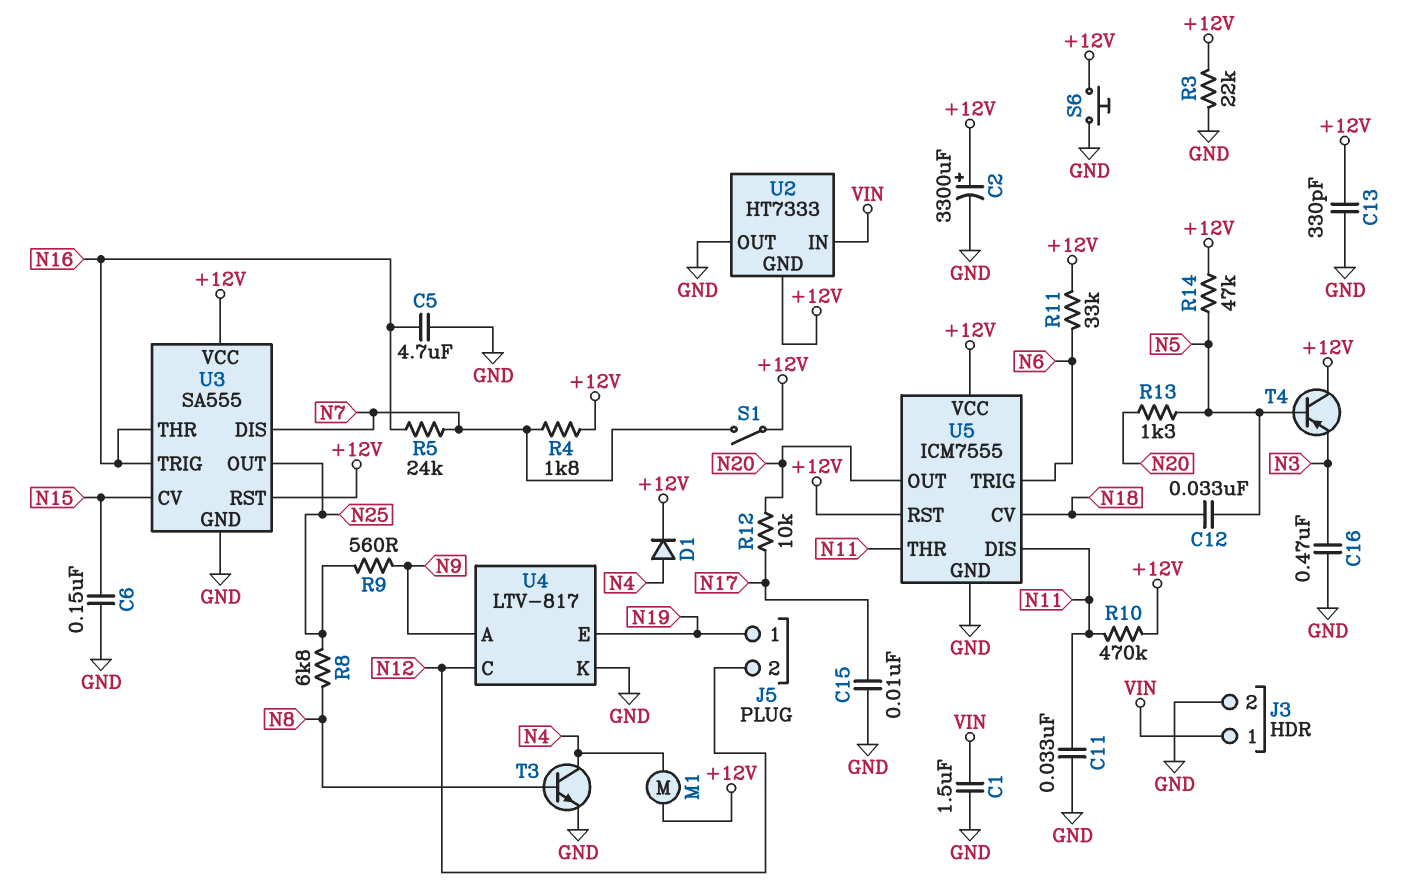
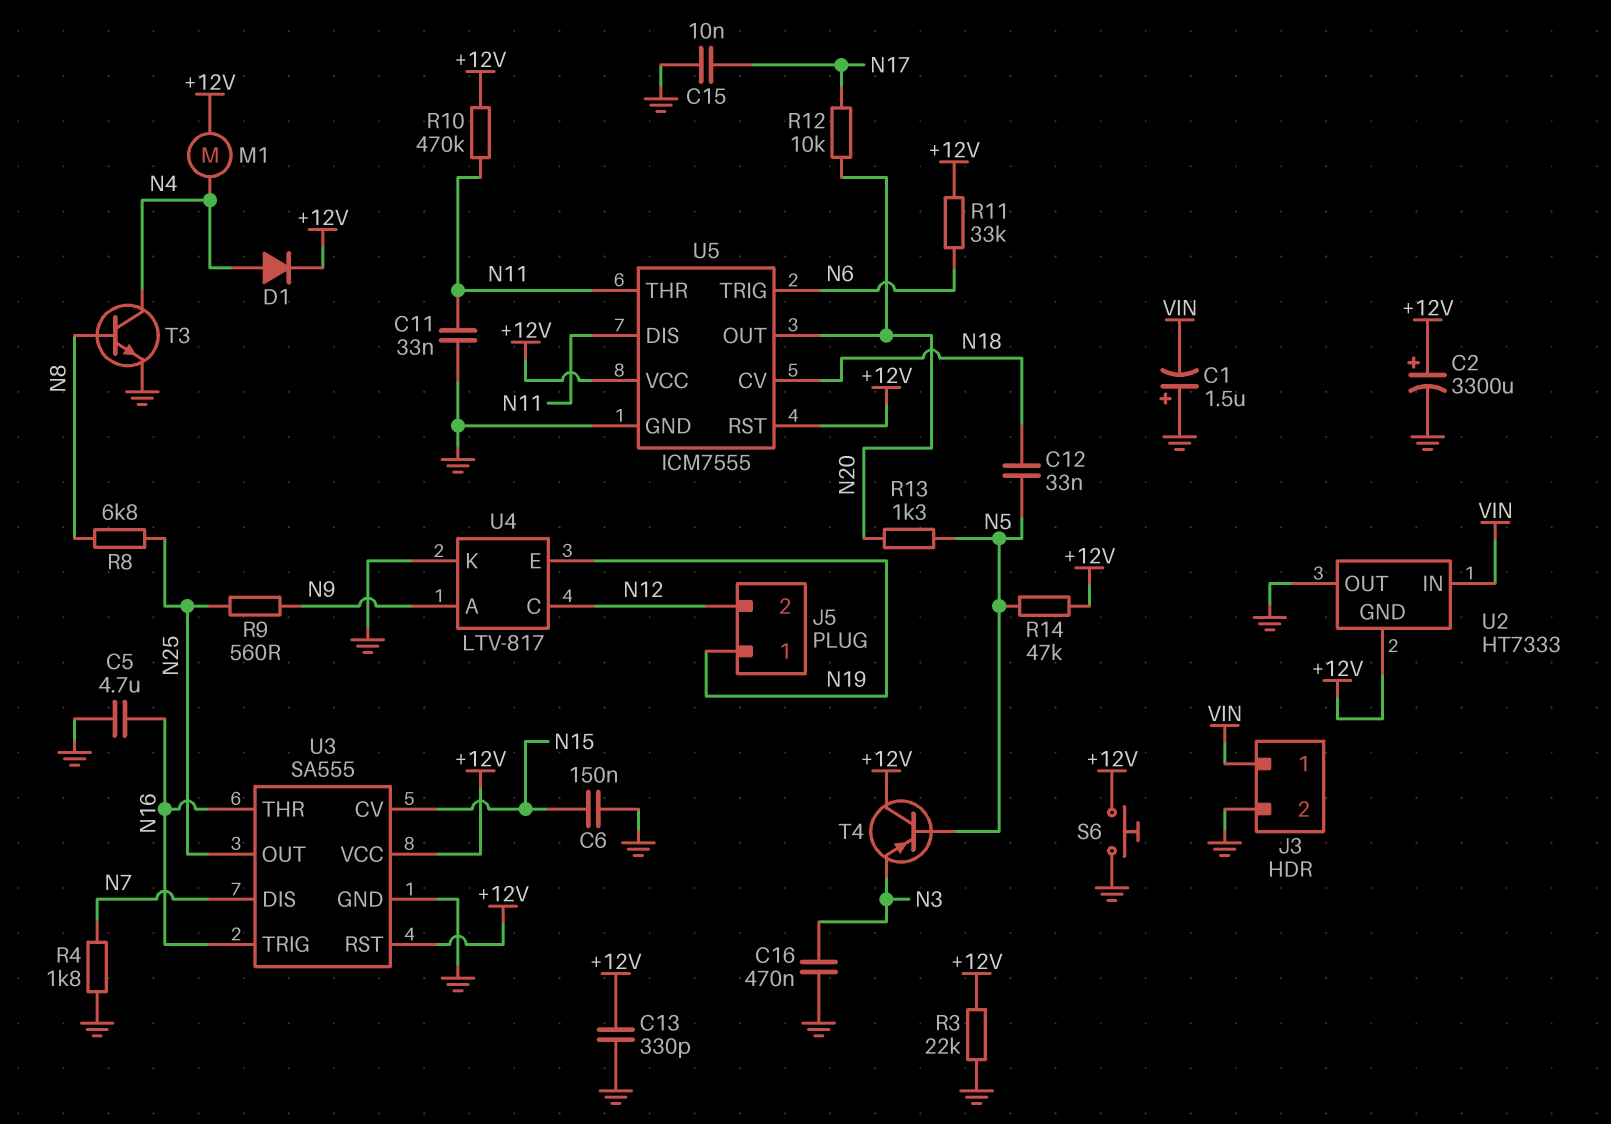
C1: 1.5uF (GND, VIN) -> 1.5uF (plus GND, minus VIN)
R4: 1.8k (+12V, N7) -> 1.8k (GND, N7)
R5: 24k (N7, N16) -> none
S1: switch (+12V, N7) -> none

